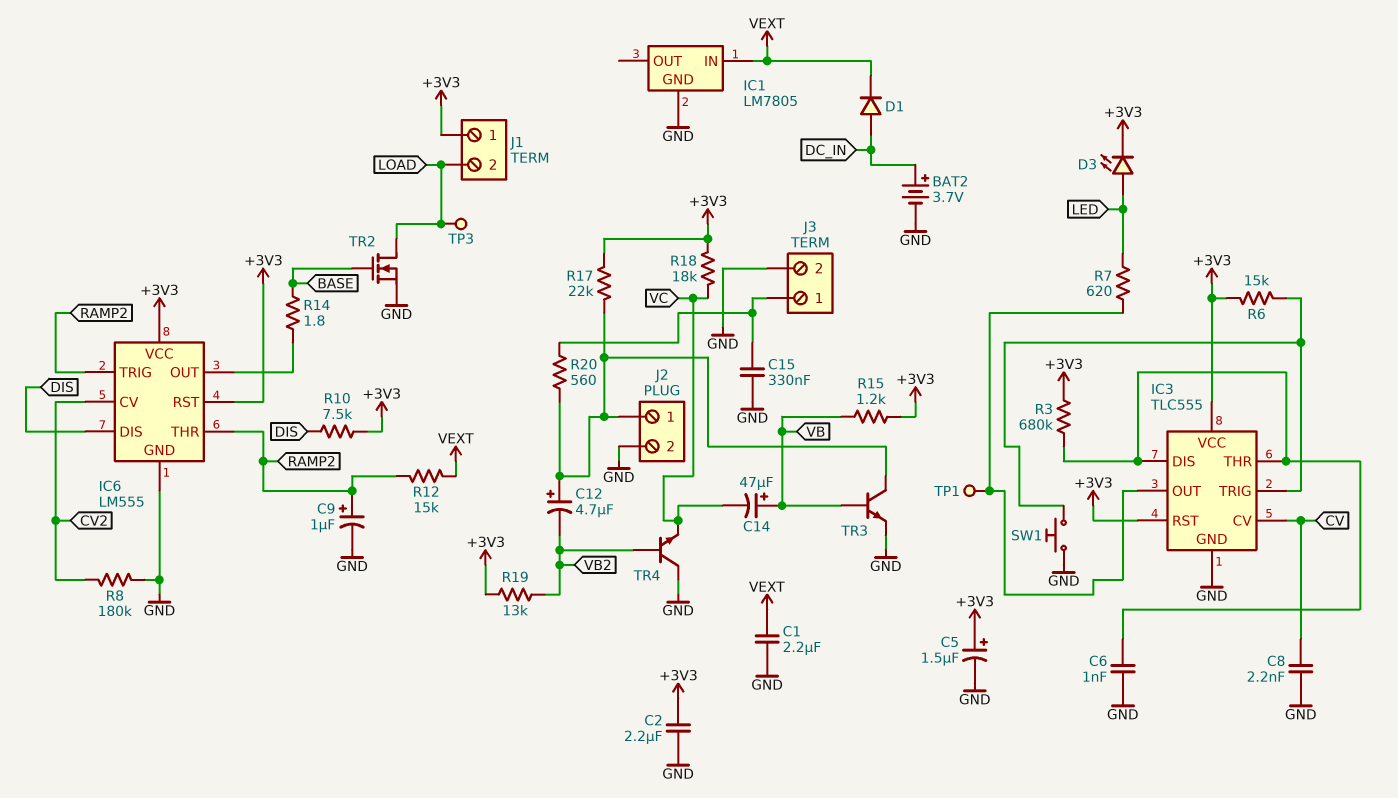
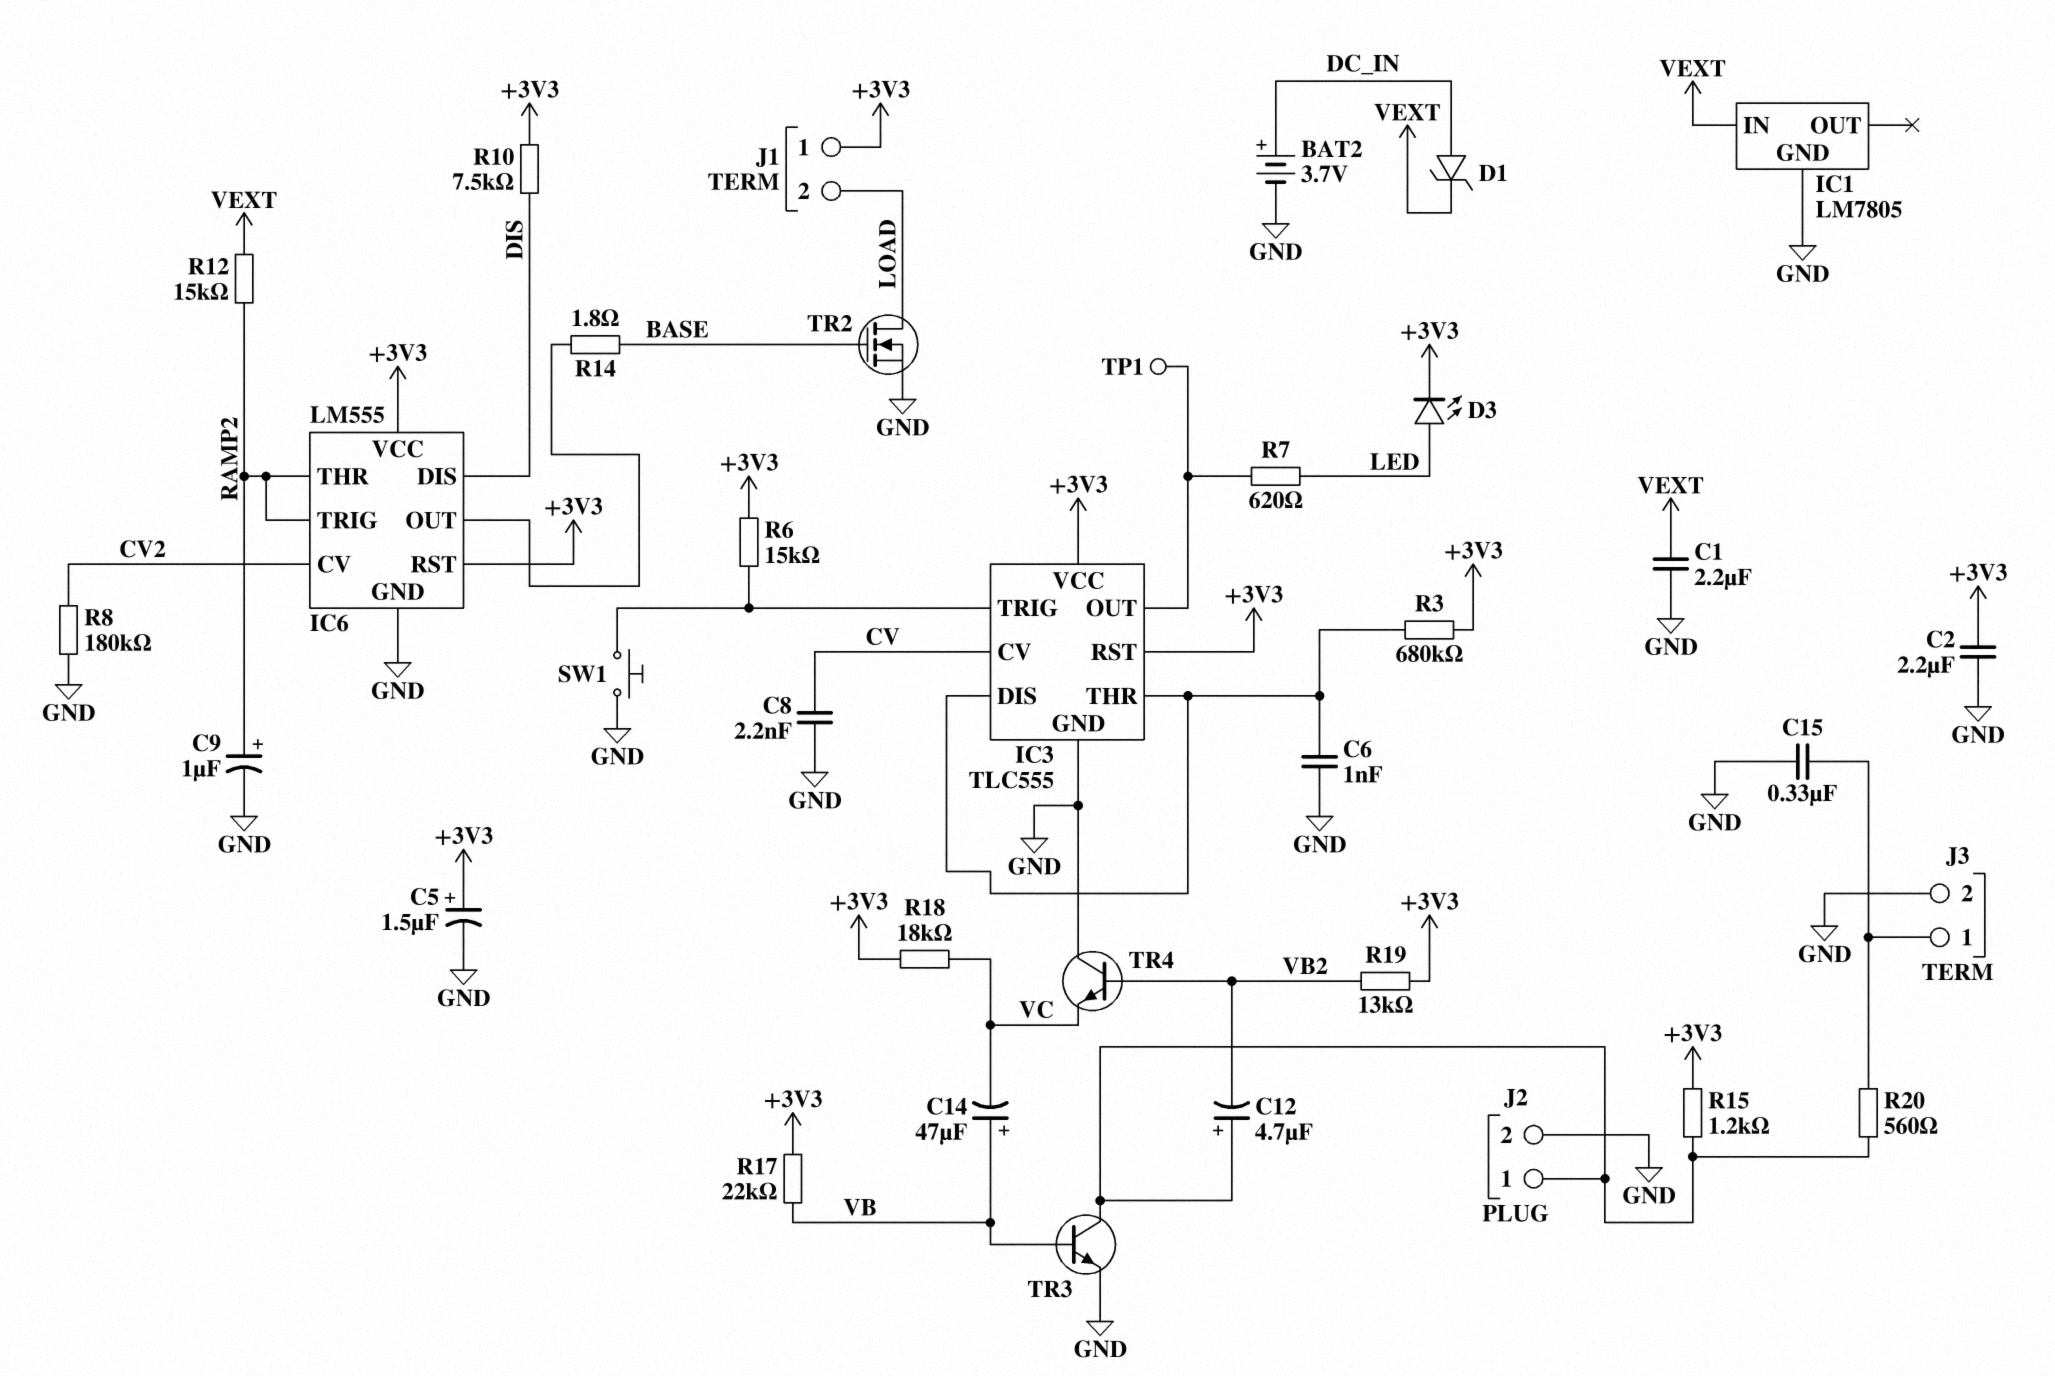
D1: diode (A DC_IN, K VEXT) -> zener (A DC_IN, K VEXT)
R15: 1.2k (+3V3, VB) -> 1.2k (+3V3, J2/1)
R17: 22k (+3V3, J2/1) -> 22k (+3V3, VB)
TP3: test point (LOAD) -> none

